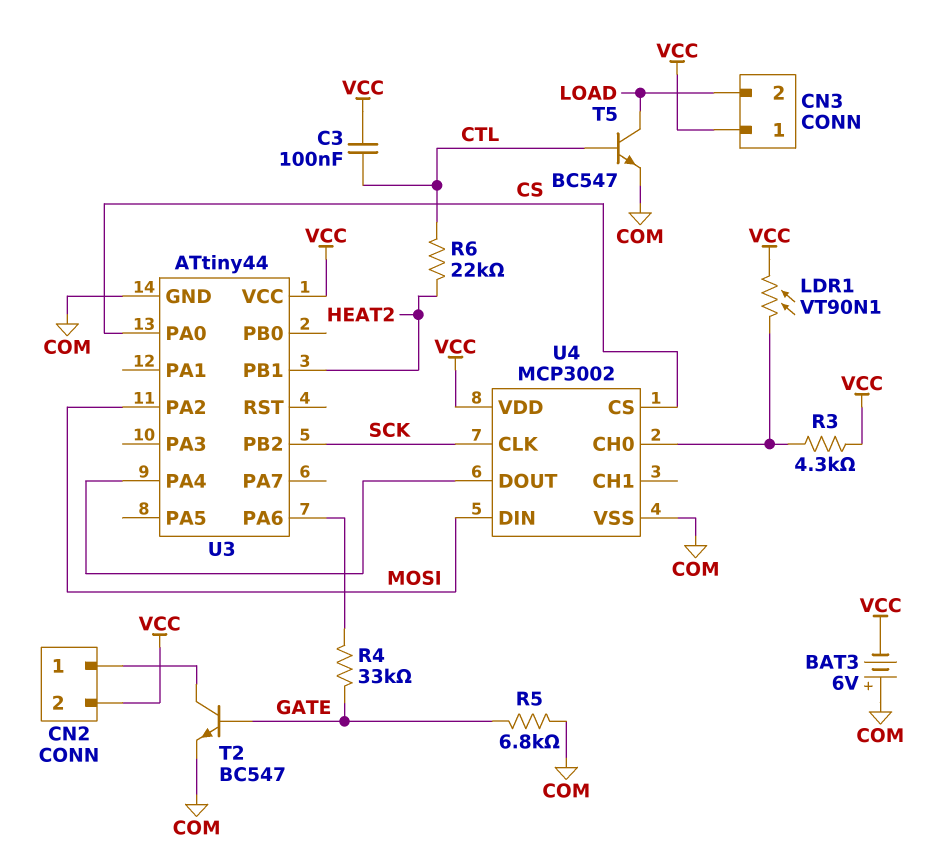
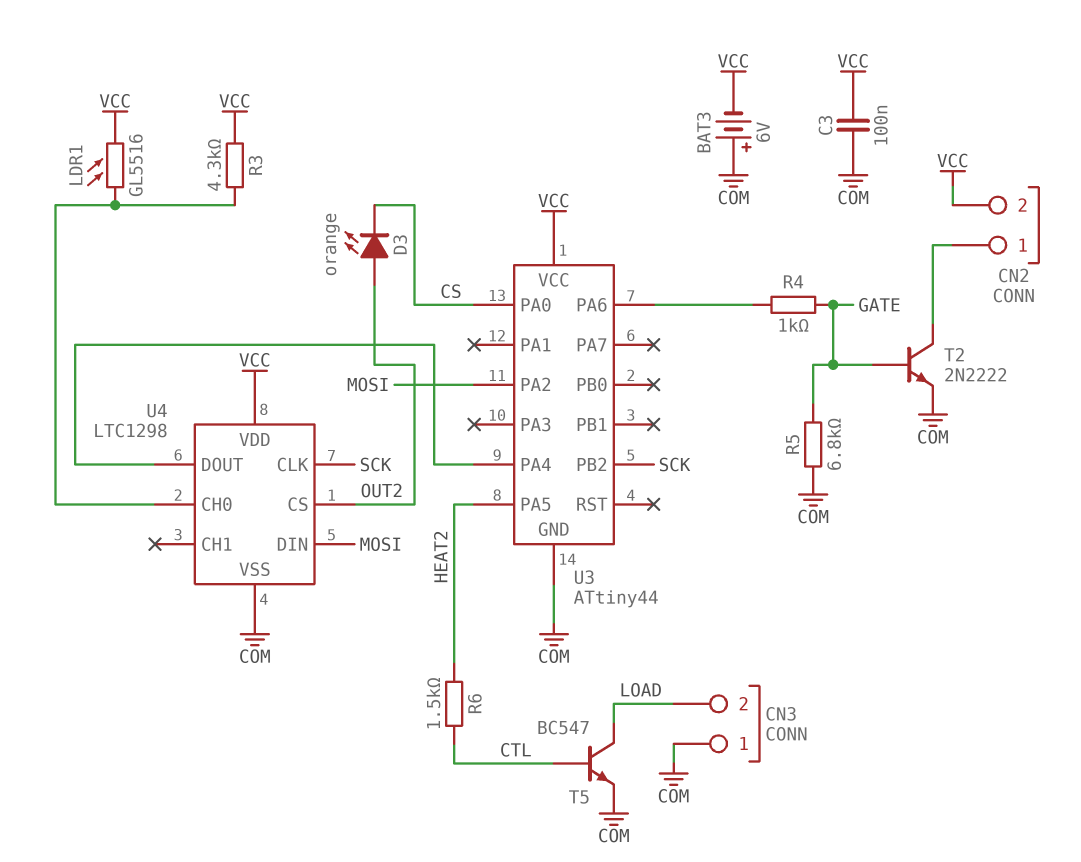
C3: 100nF (CTL, VCC) -> 100nF (COM, VCC)
CN3 pin 1: VCC -> COM
D3: none -> LED orange (A OUT2, K CS)
LDR1: VT90N1 (U4/CH0, VCC) -> GL5516 (U4/CH0, VCC)
R4: 33k (GATE, U3/PA6) -> 1k (GATE, U3/PA6)
R6: 22k (CTL, HEAT2) -> 1.5k (CTL, HEAT2)
T2: NPN BC547 (B GATE, C CN2/1, E COM) -> NPN 2N2222 (B GATE, C CN2/1, E COM)
U3 pin PA5: none -> HEAT2
U3 pin PB1: HEAT2 -> none
U4: MCP3002 -> LTC1298
U4 pin CS: CS -> OUT2

